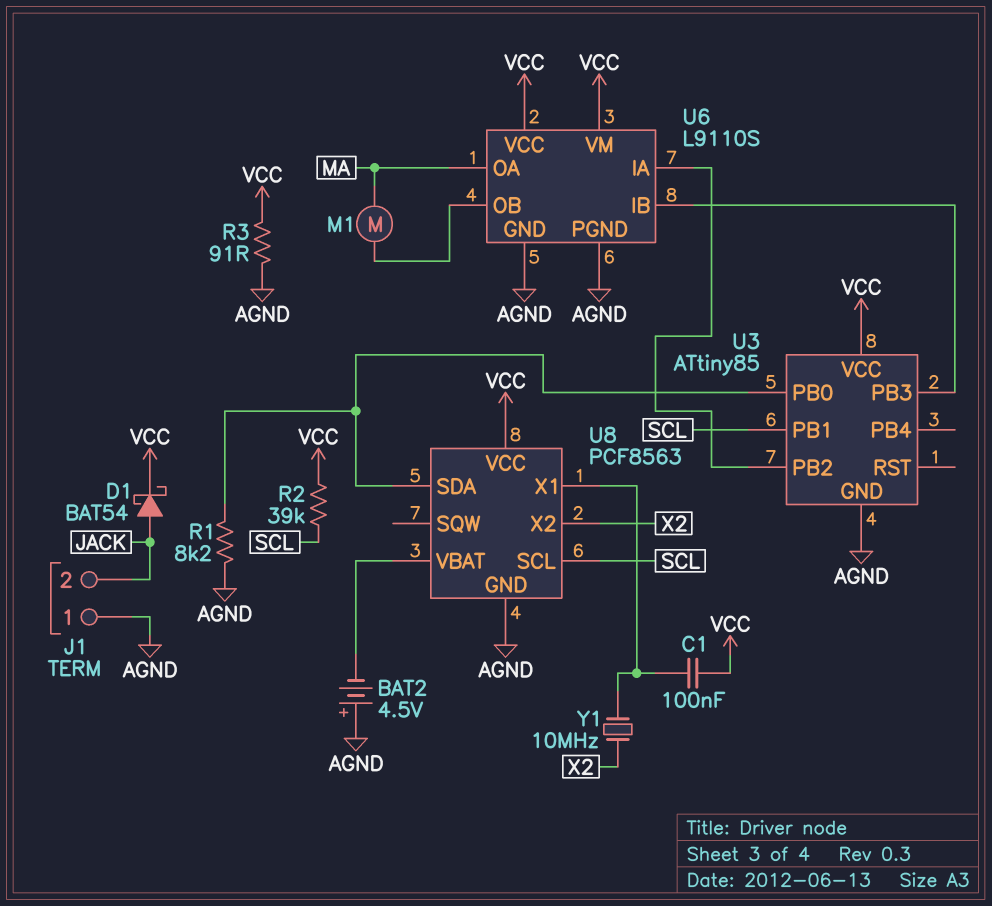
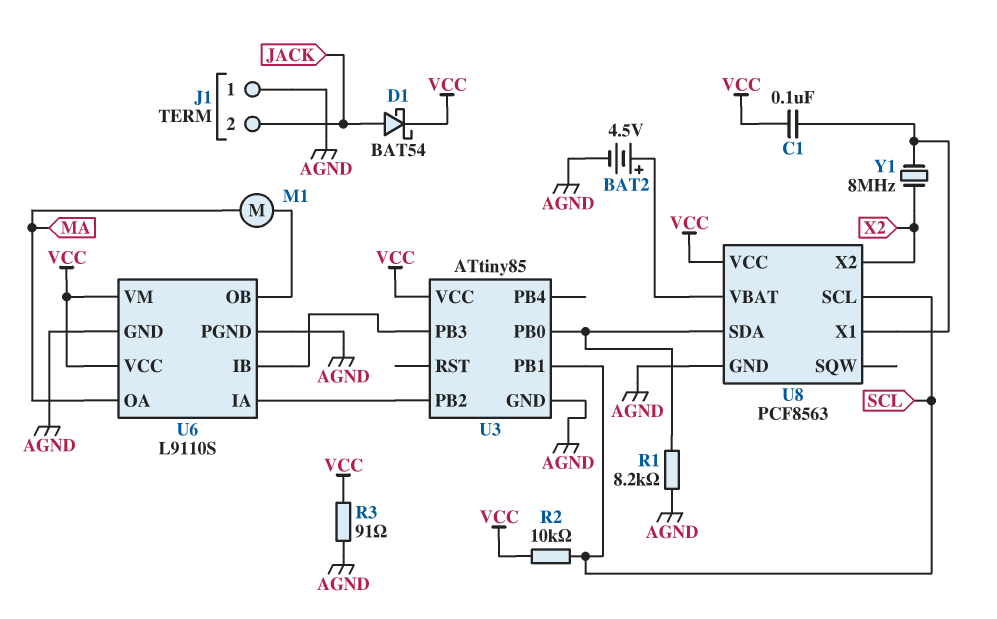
BAT2: 4.5V (plus AGND, minus U8/VBAT) -> 4.5V (plus U8/VBAT, minus AGND)
R2: 39k (SCL, VCC) -> 10k (SCL, VCC)
Y1: 10MHz (U8/X1, X2) -> 8MHz (U8/X1, X2)

